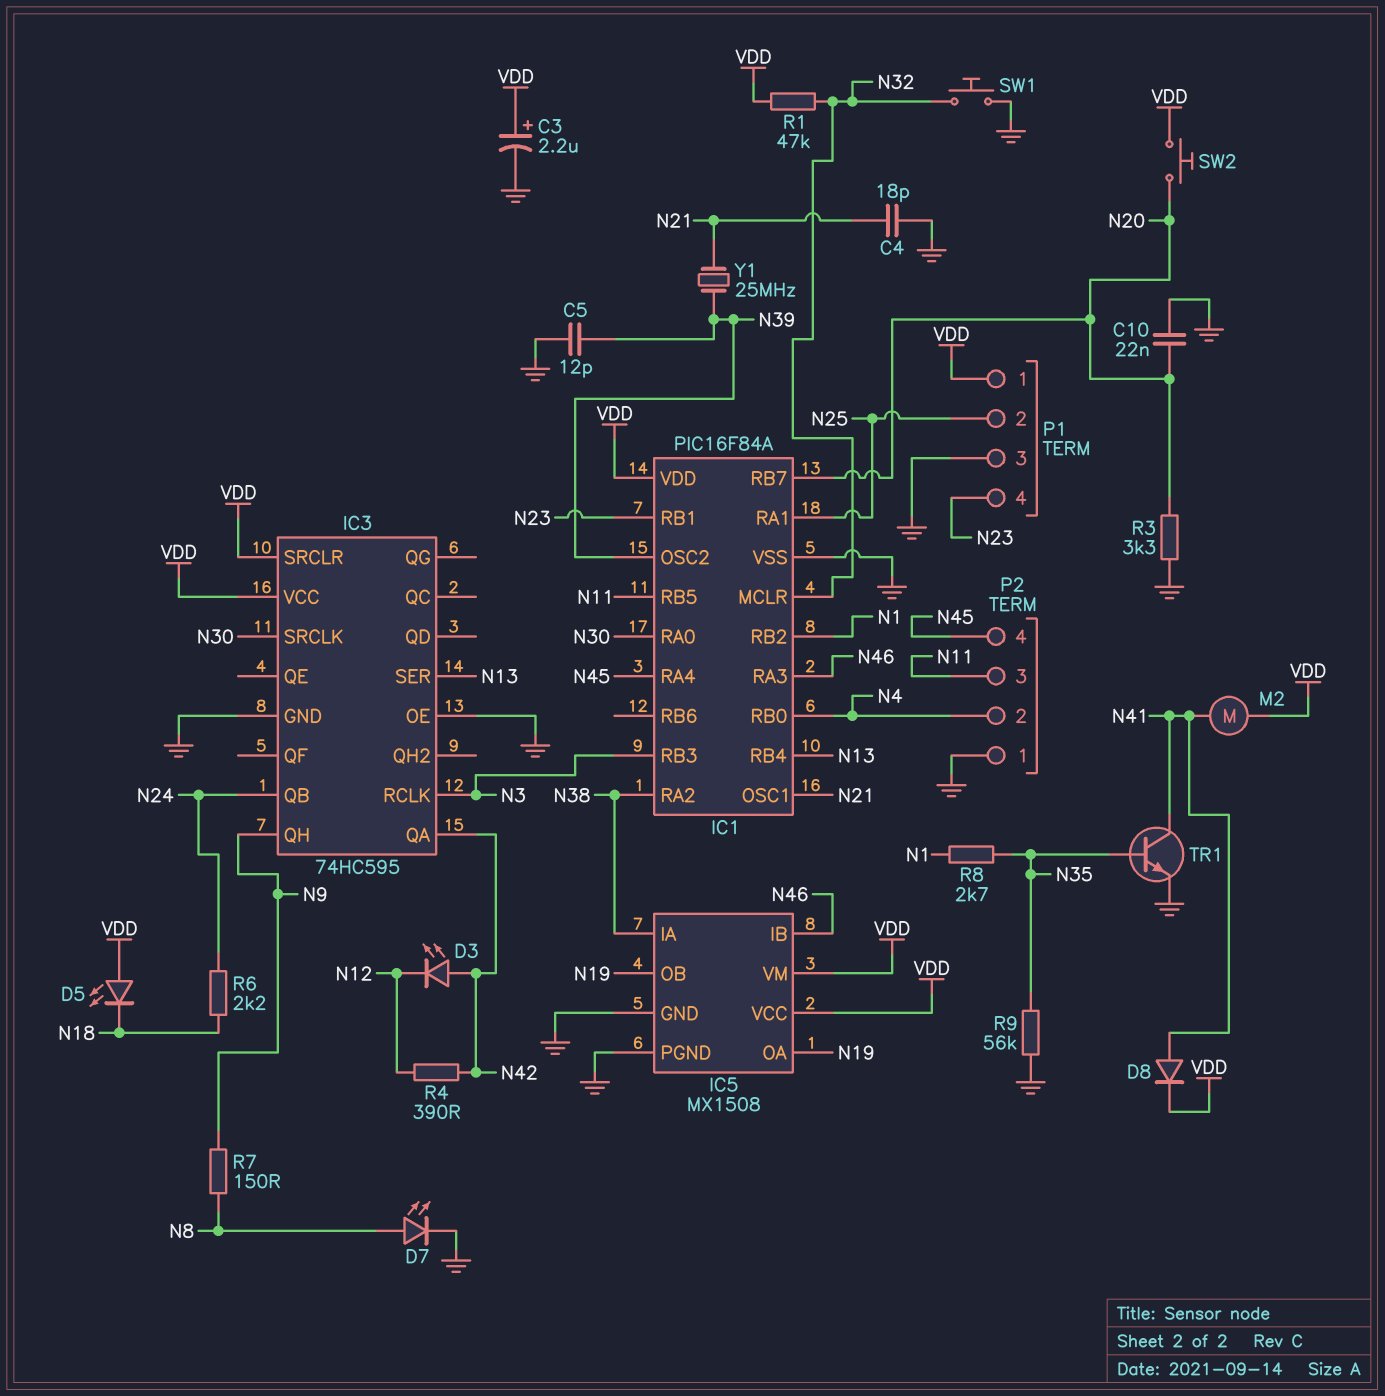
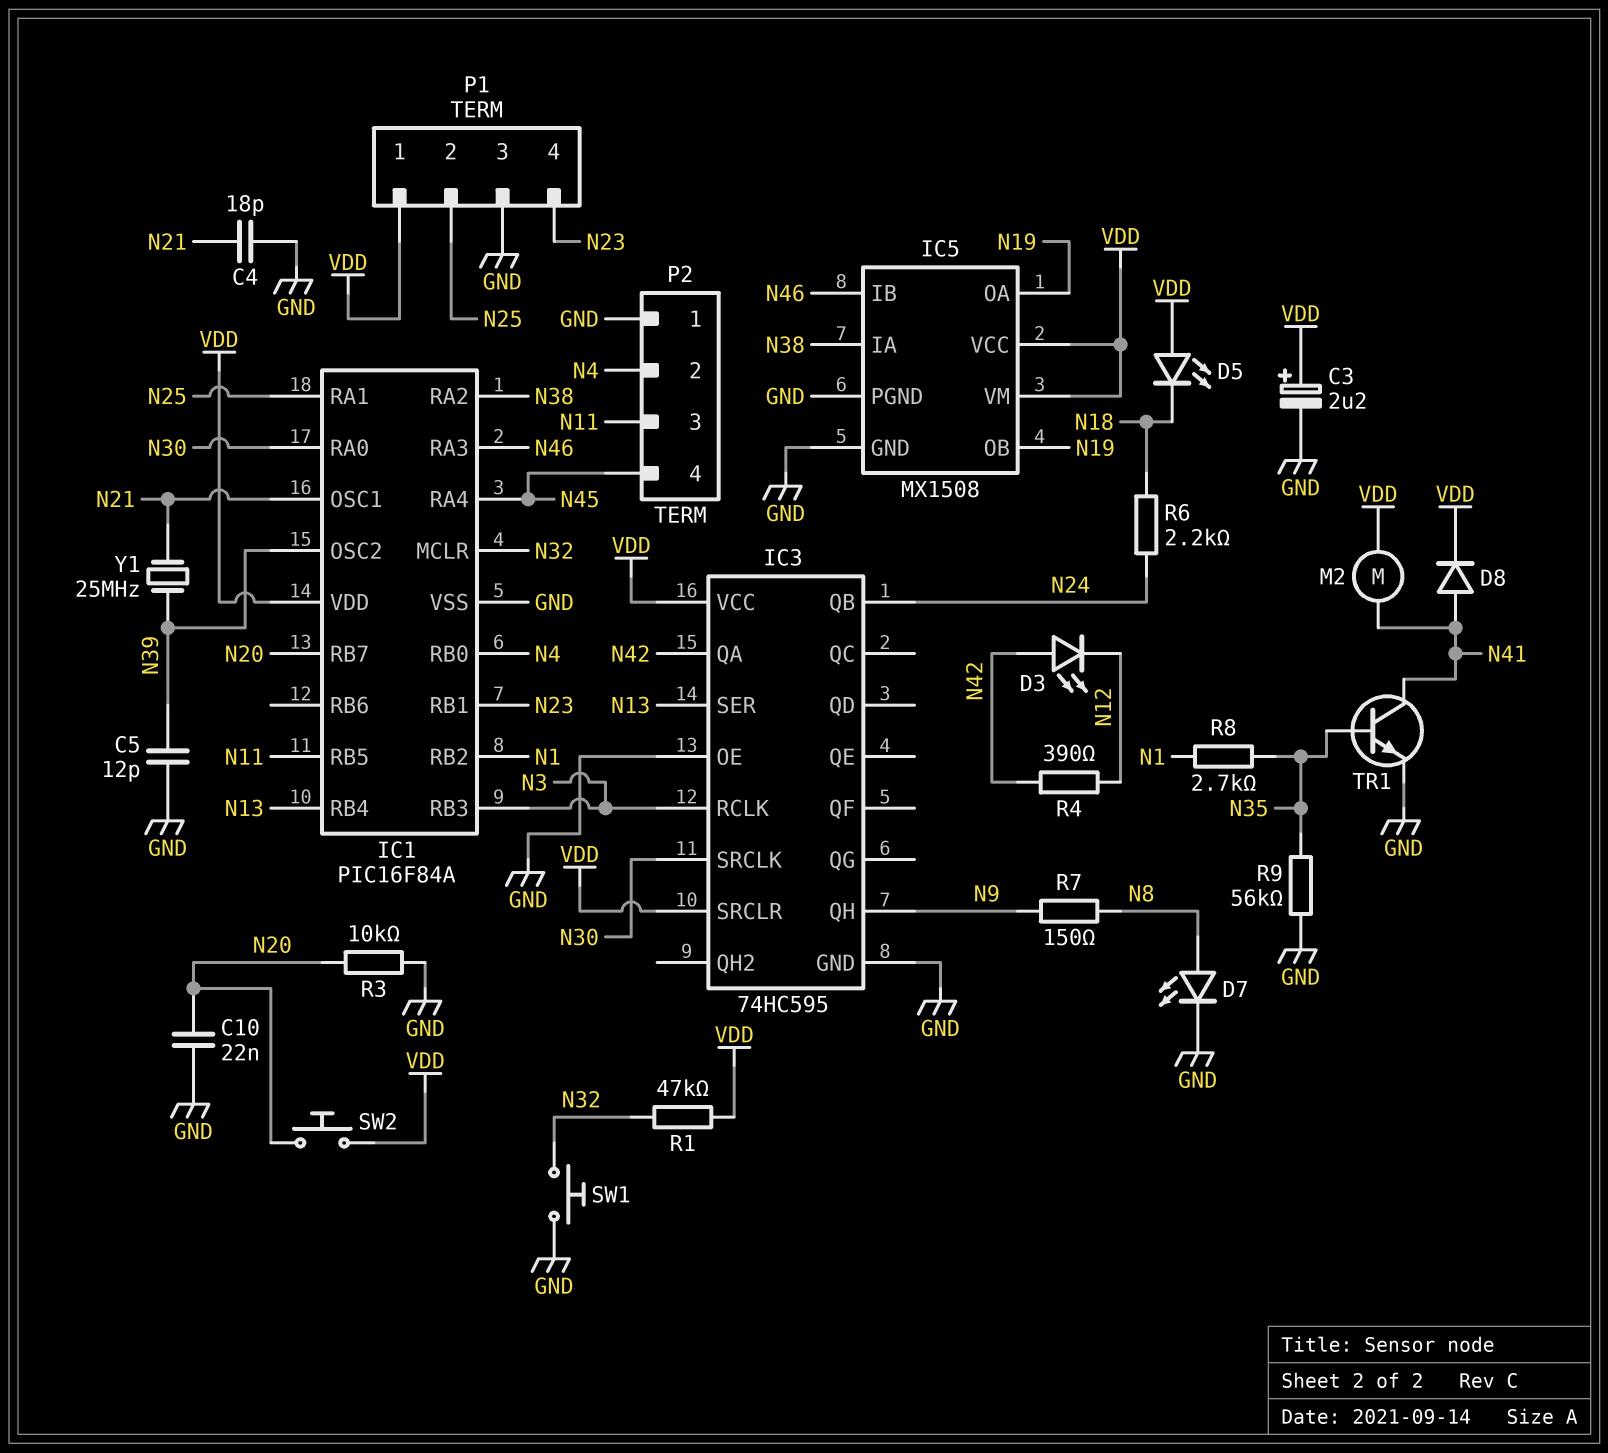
R3: 3.3k (GND, N20) -> 10k (GND, N20)

